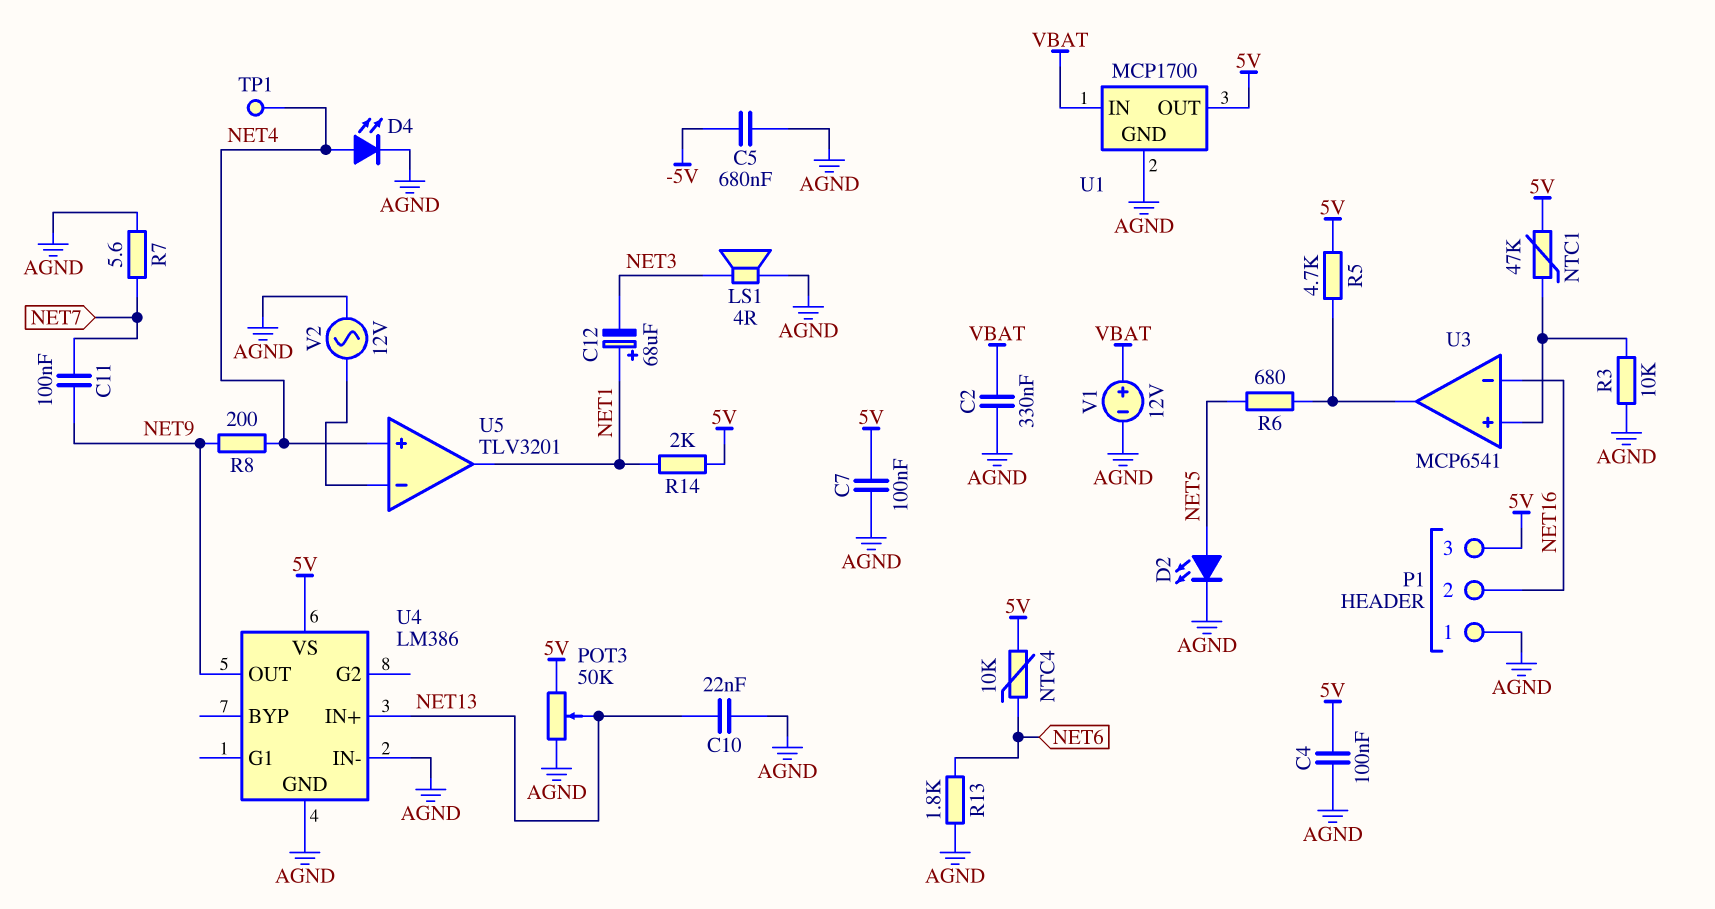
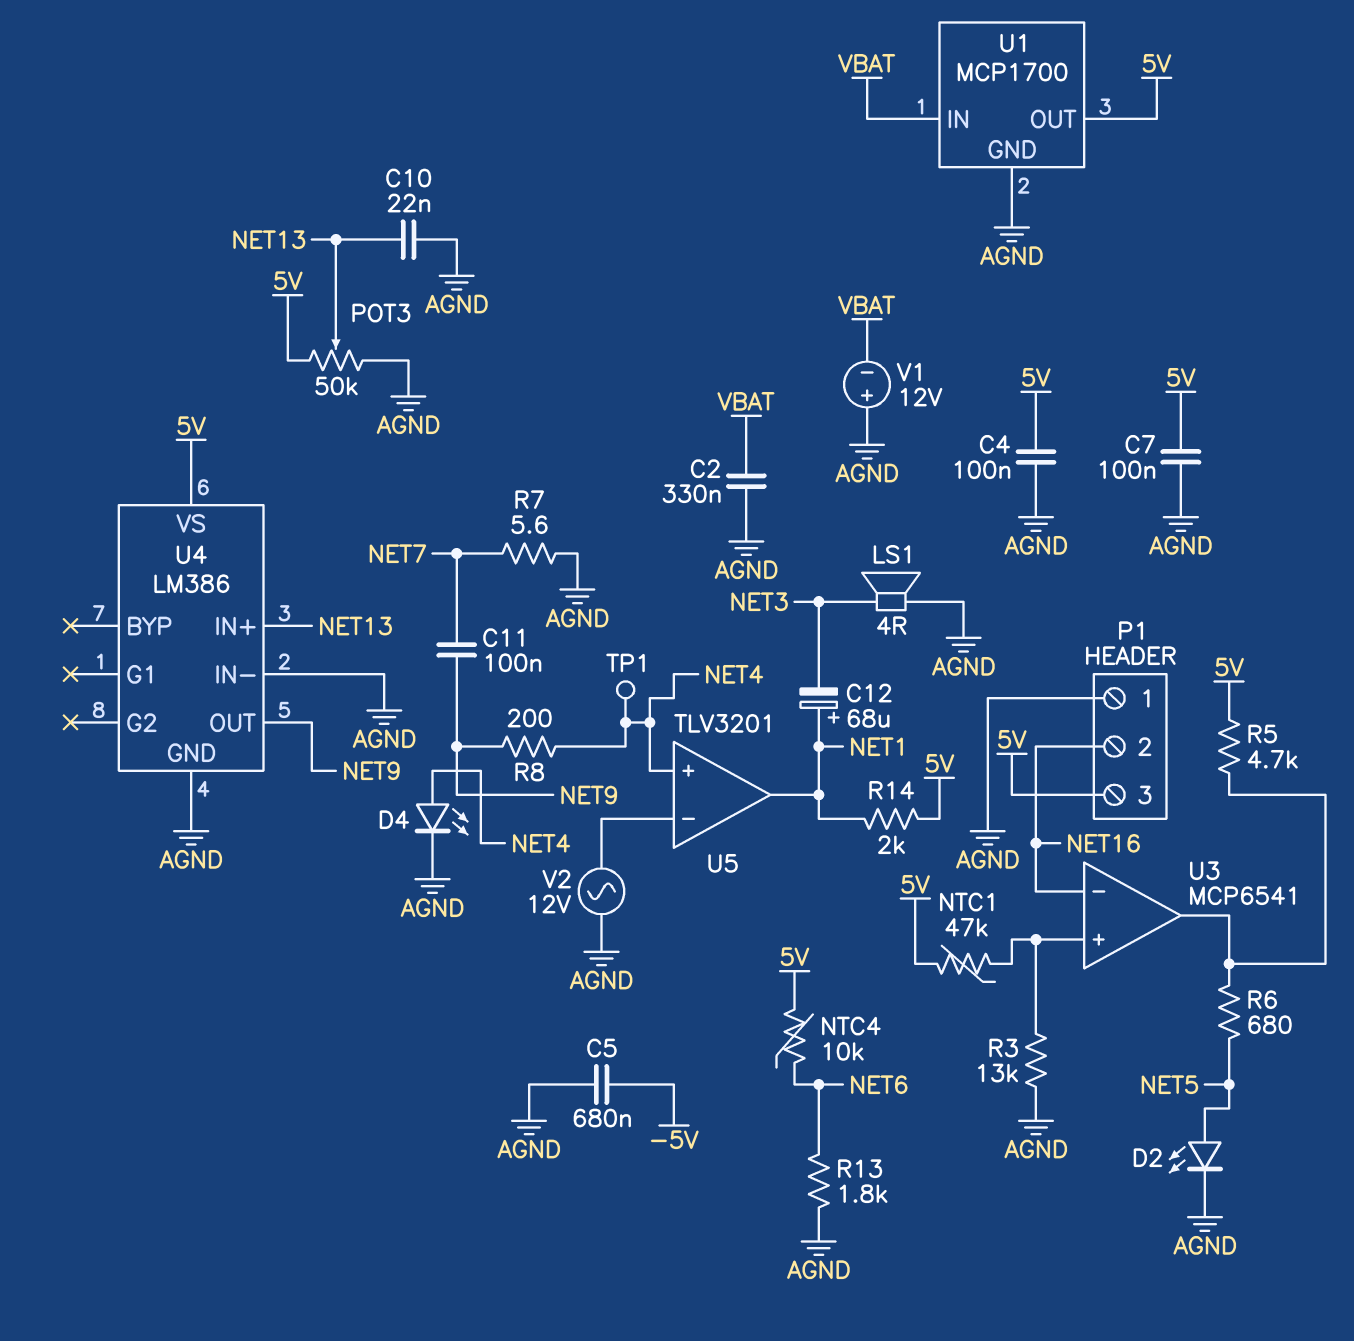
R3: 10k (AGND, U3/in+) -> 13k (AGND, U3/in+)
V1: 12V (plus VBAT, minus AGND) -> 12V (plus AGND, minus VBAT)

